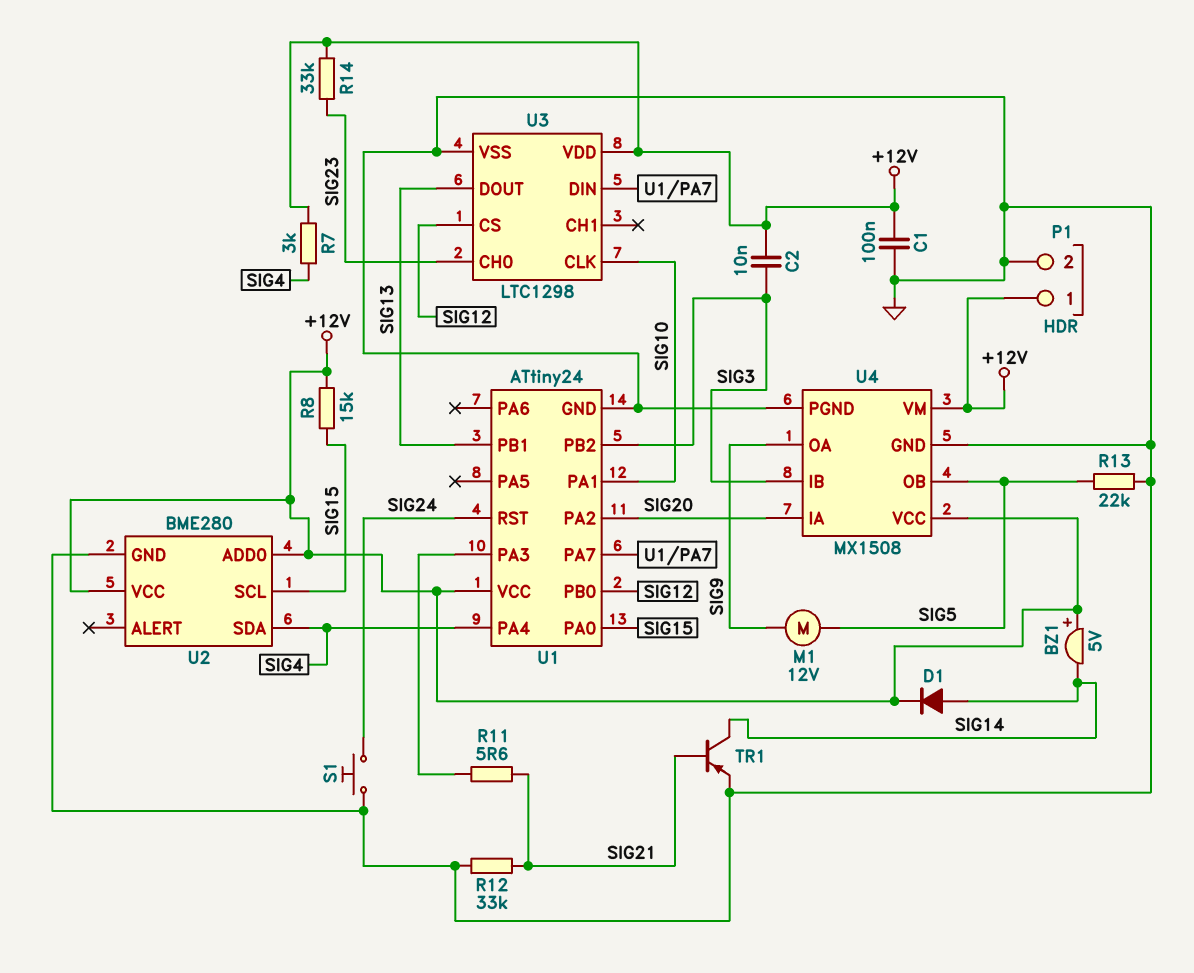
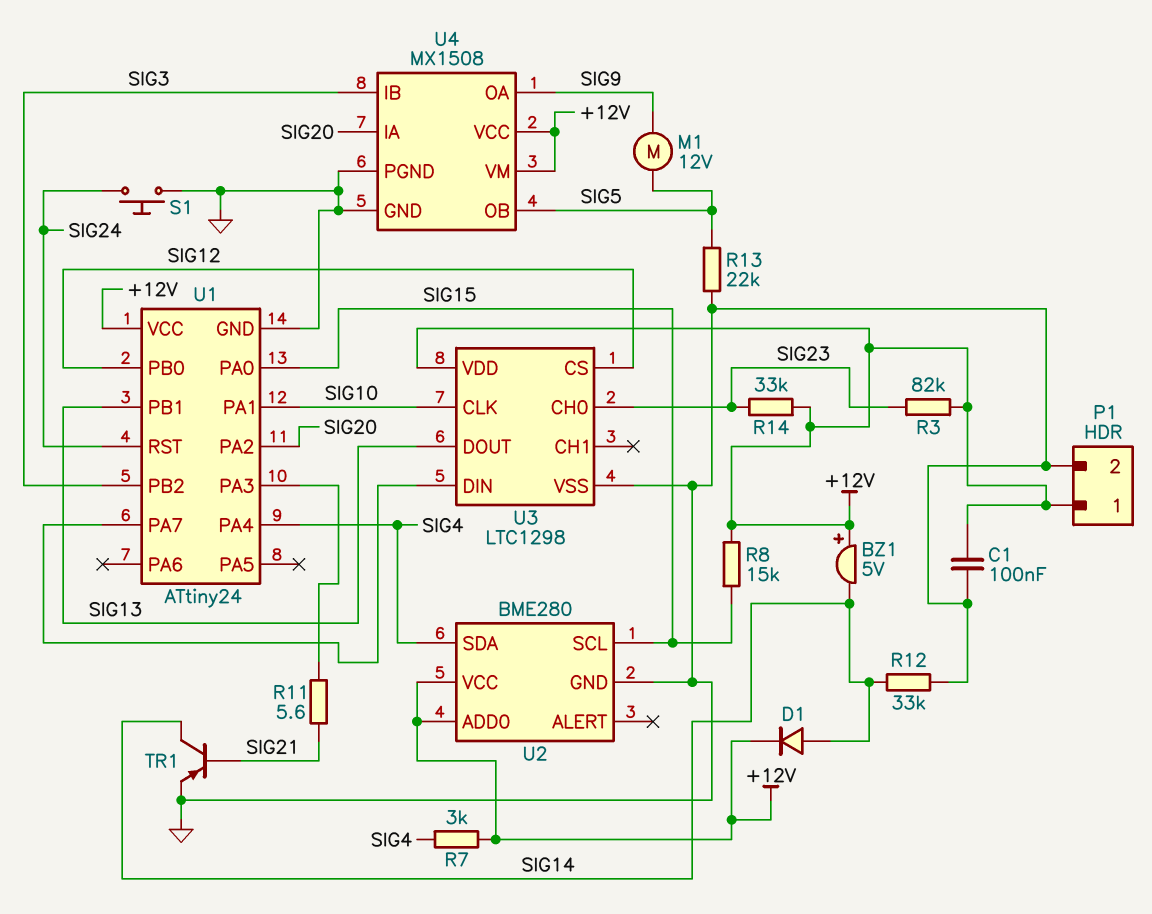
C2: 10nF (+12V, SIG3) -> none
R3: none -> 82k (+12V, SIG23)
R12: 33k (GND, SIG21) -> 33k (GND, SIG14)

